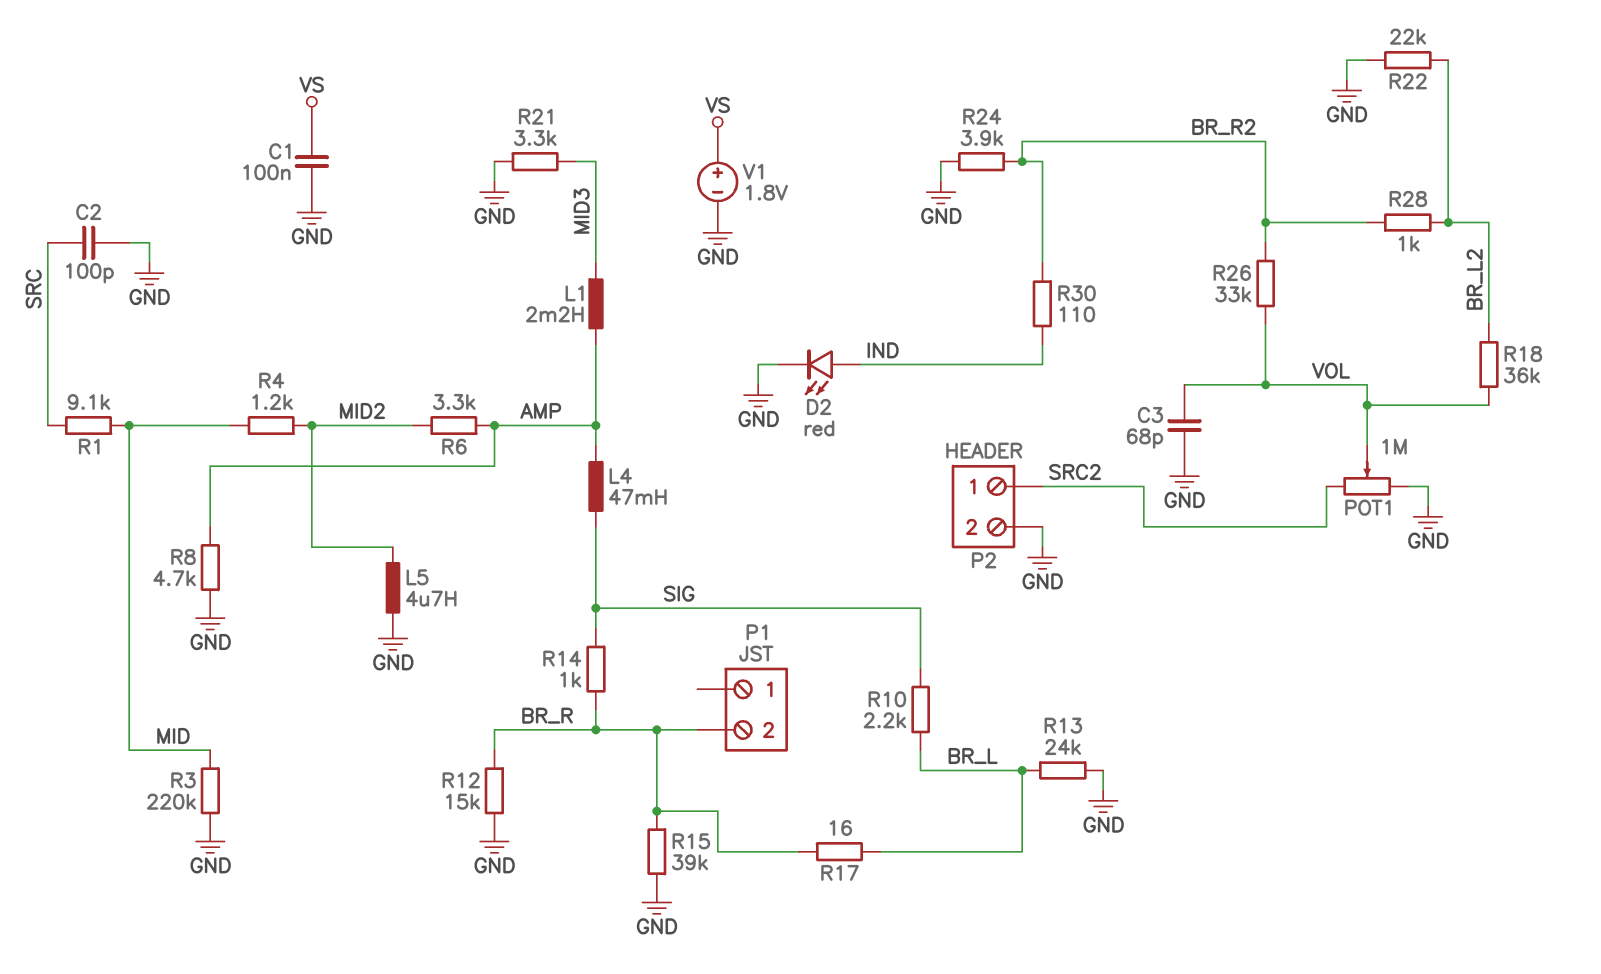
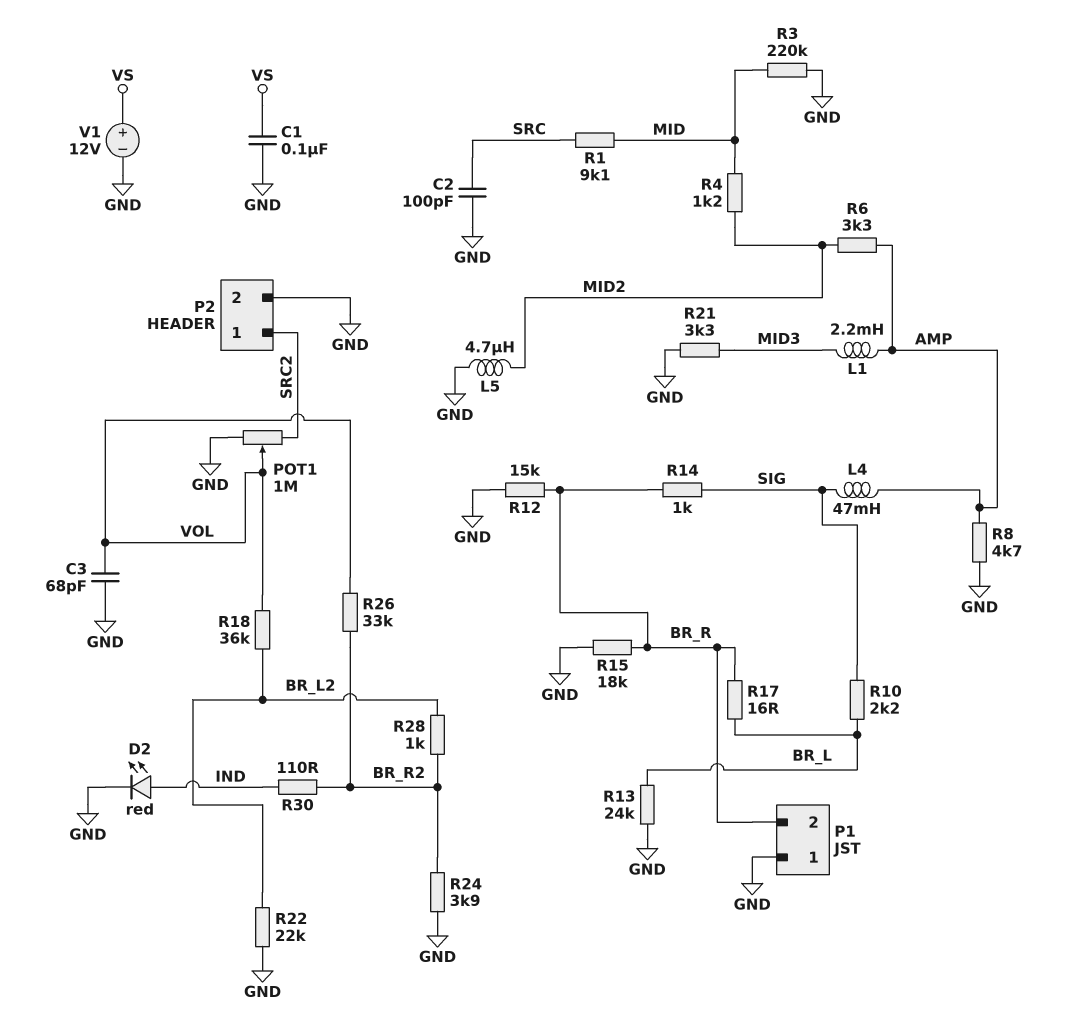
P1 pin 1: none -> GND
R15: 39k (BR_R, GND) -> 18k (BR_R, GND)
V1: 1.8V (plus VS, minus GND) -> 12V (plus VS, minus GND)

